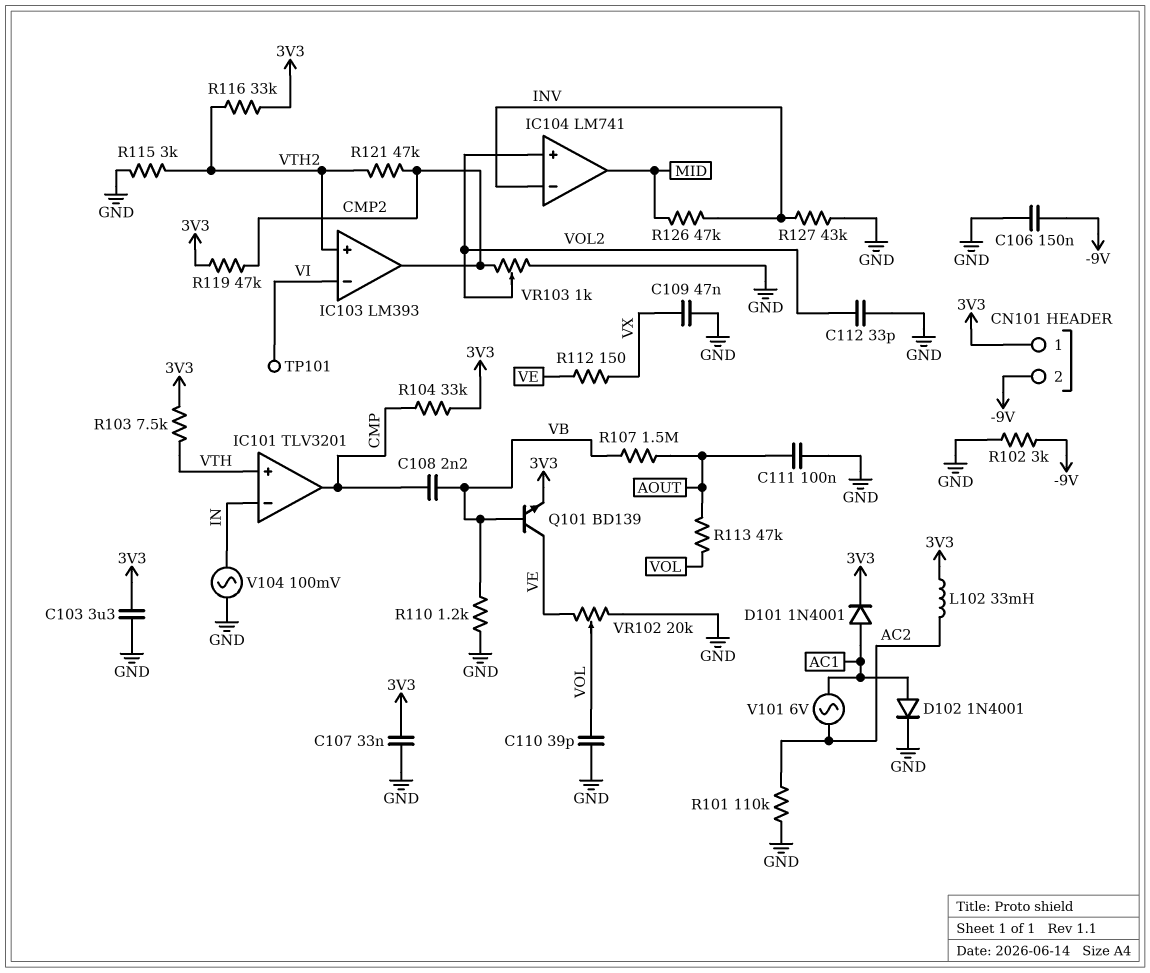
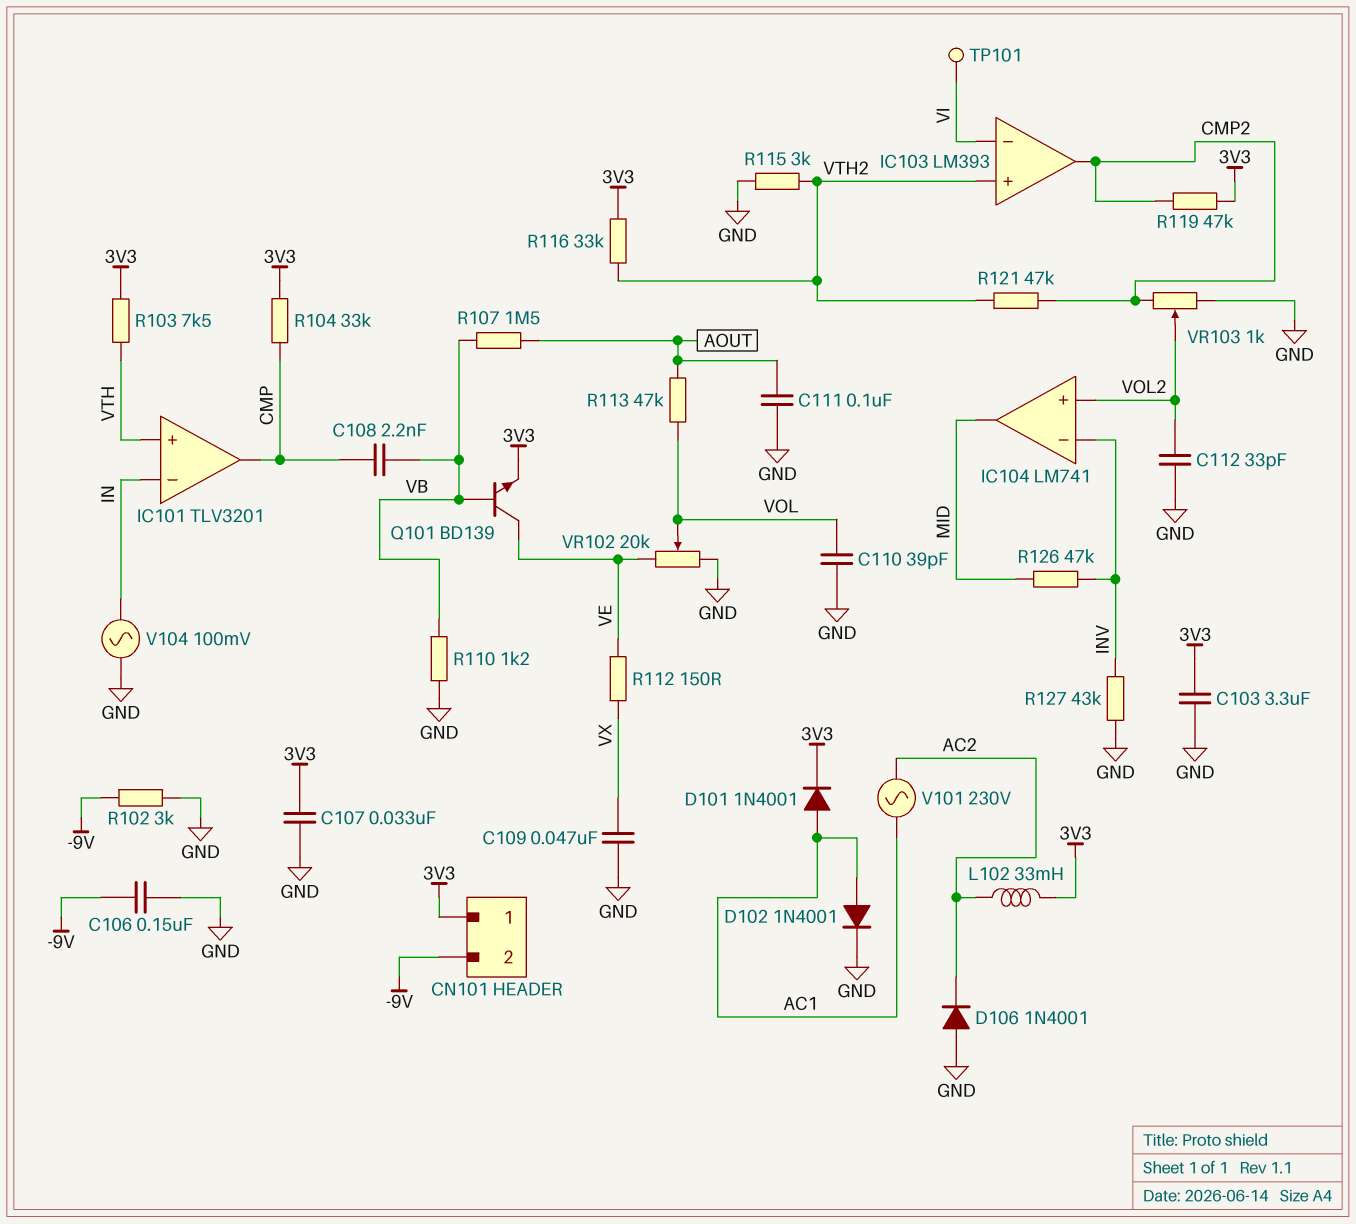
D106: none -> diode 1N4001 (A GND, K AC2)
R101: 110k (AC2, GND) -> none
V101: AC 6V (AC1, AC2) -> AC 230V (AC1, AC2)

